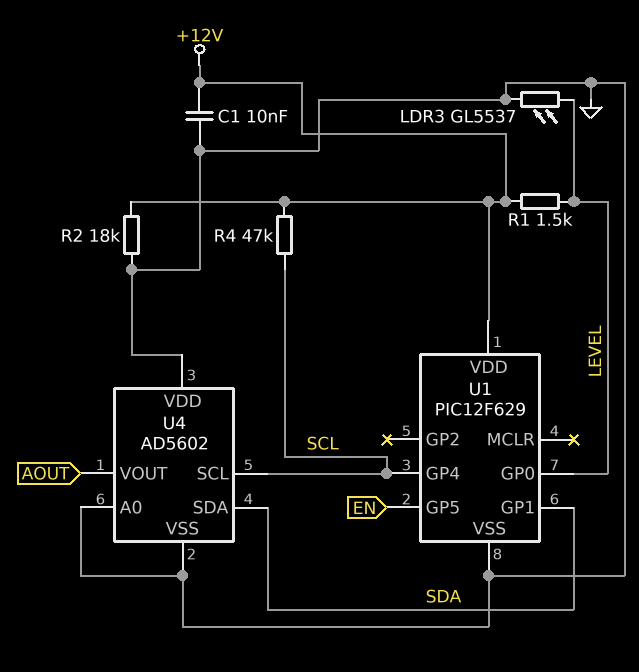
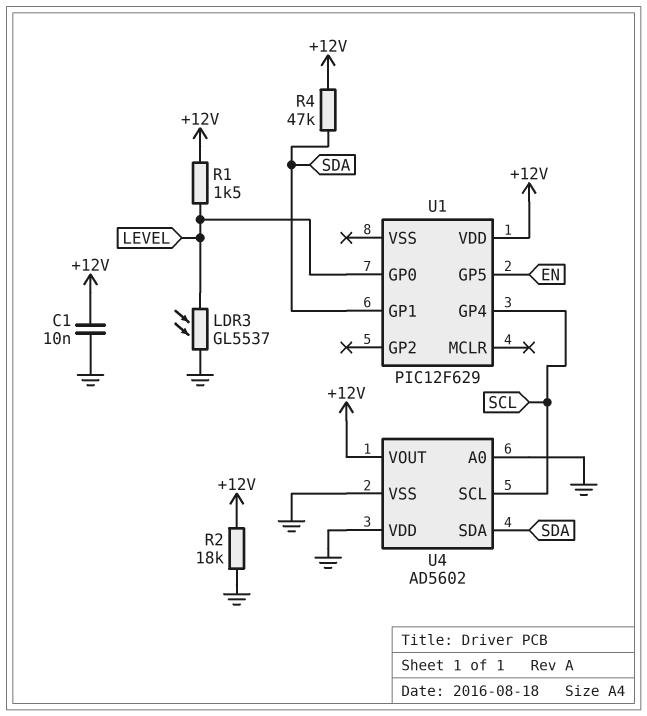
R4: 47k (+12V, SCL) -> 47k (+12V, SDA)
U1 pin VSS: GND -> none
U4 pin VOUT: AOUT -> +12V

